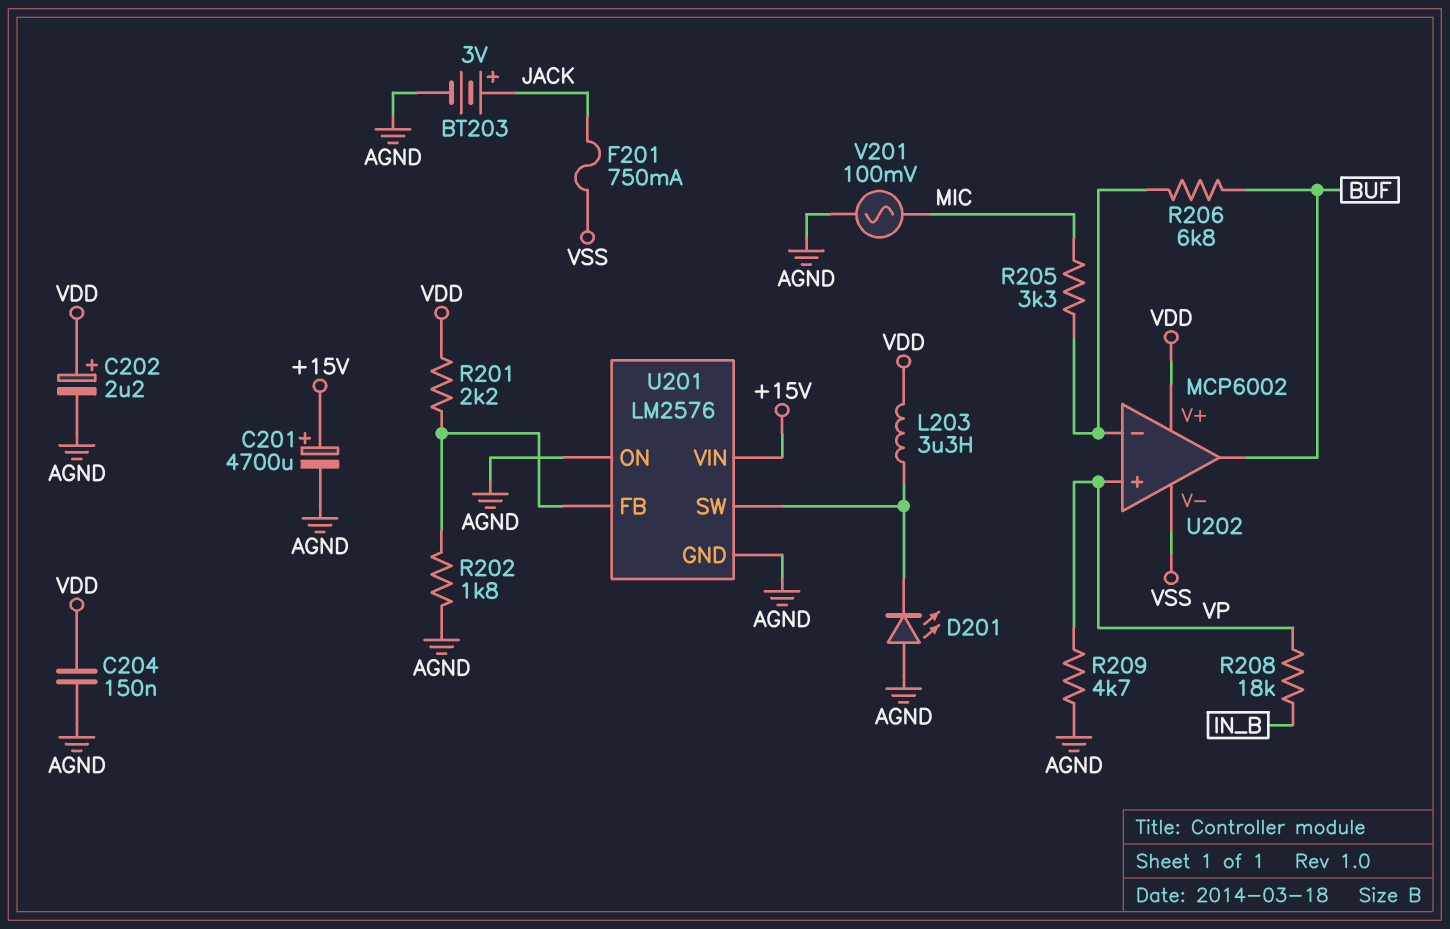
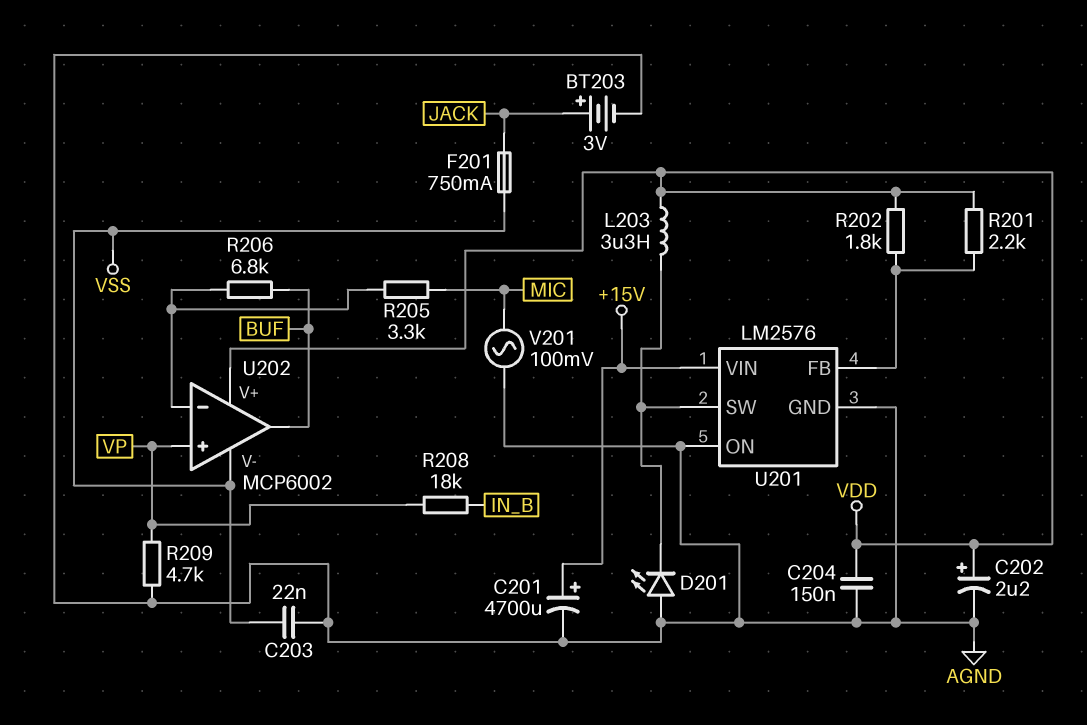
C203: none -> 22nF (AGND, VSS)
R202: 1.8k (AGND, U201/FB) -> 1.8k (U201/FB, VDD)

